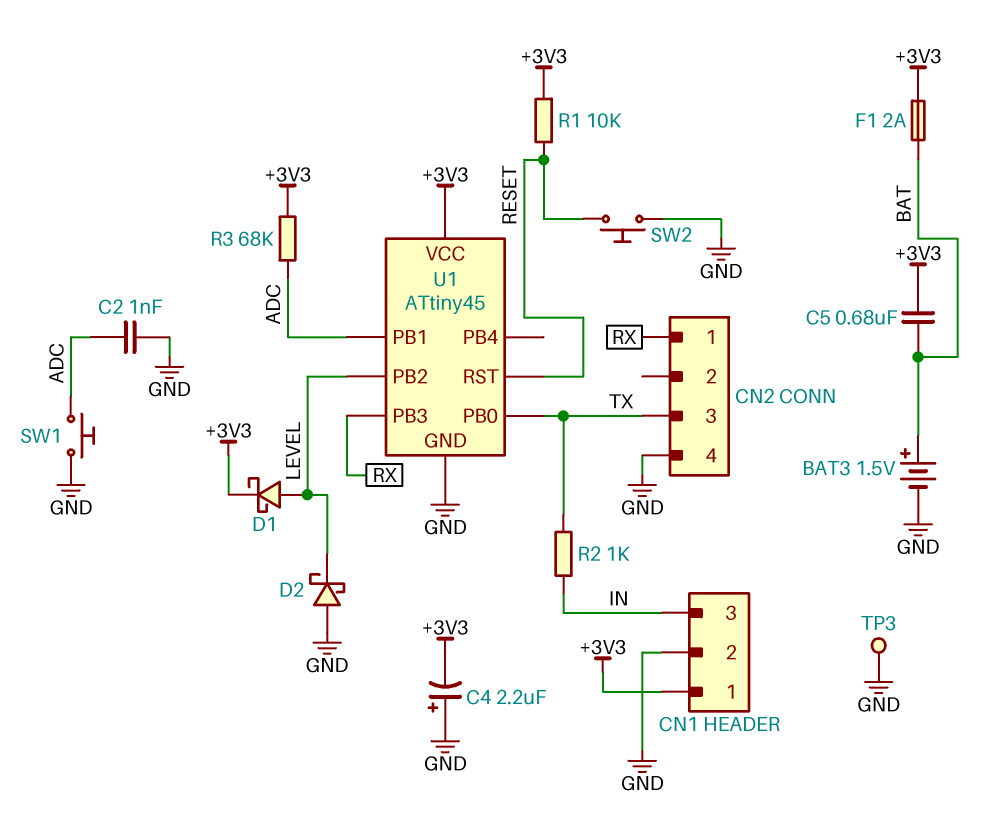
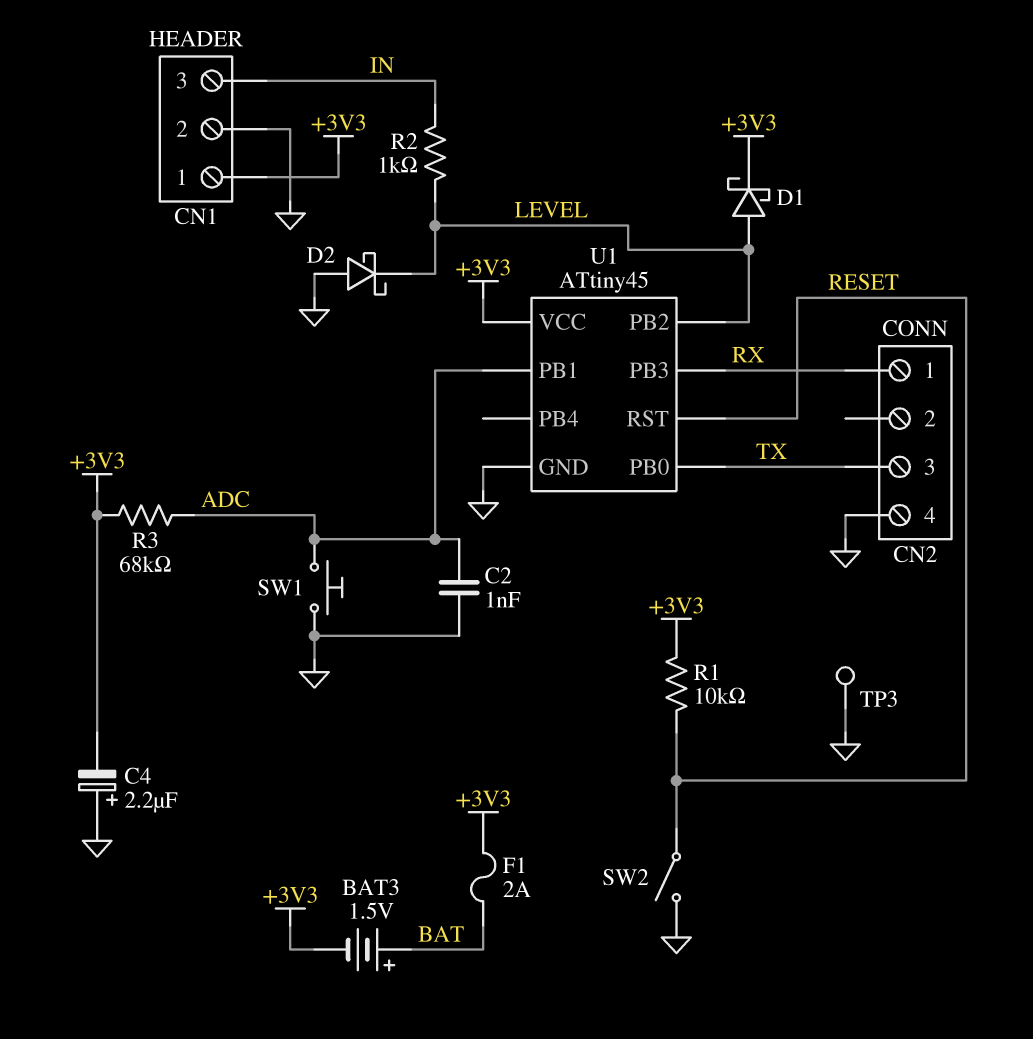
BAT3: 1.5V (plus BAT, minus GND) -> 1.5V (plus BAT, minus +3V3)
C5: 680nF (+3V3, BAT) -> none
R2: 1k (IN, TX) -> 1k (IN, LEVEL)
SW2: button (GND, RESET) -> switch (GND, RESET)

